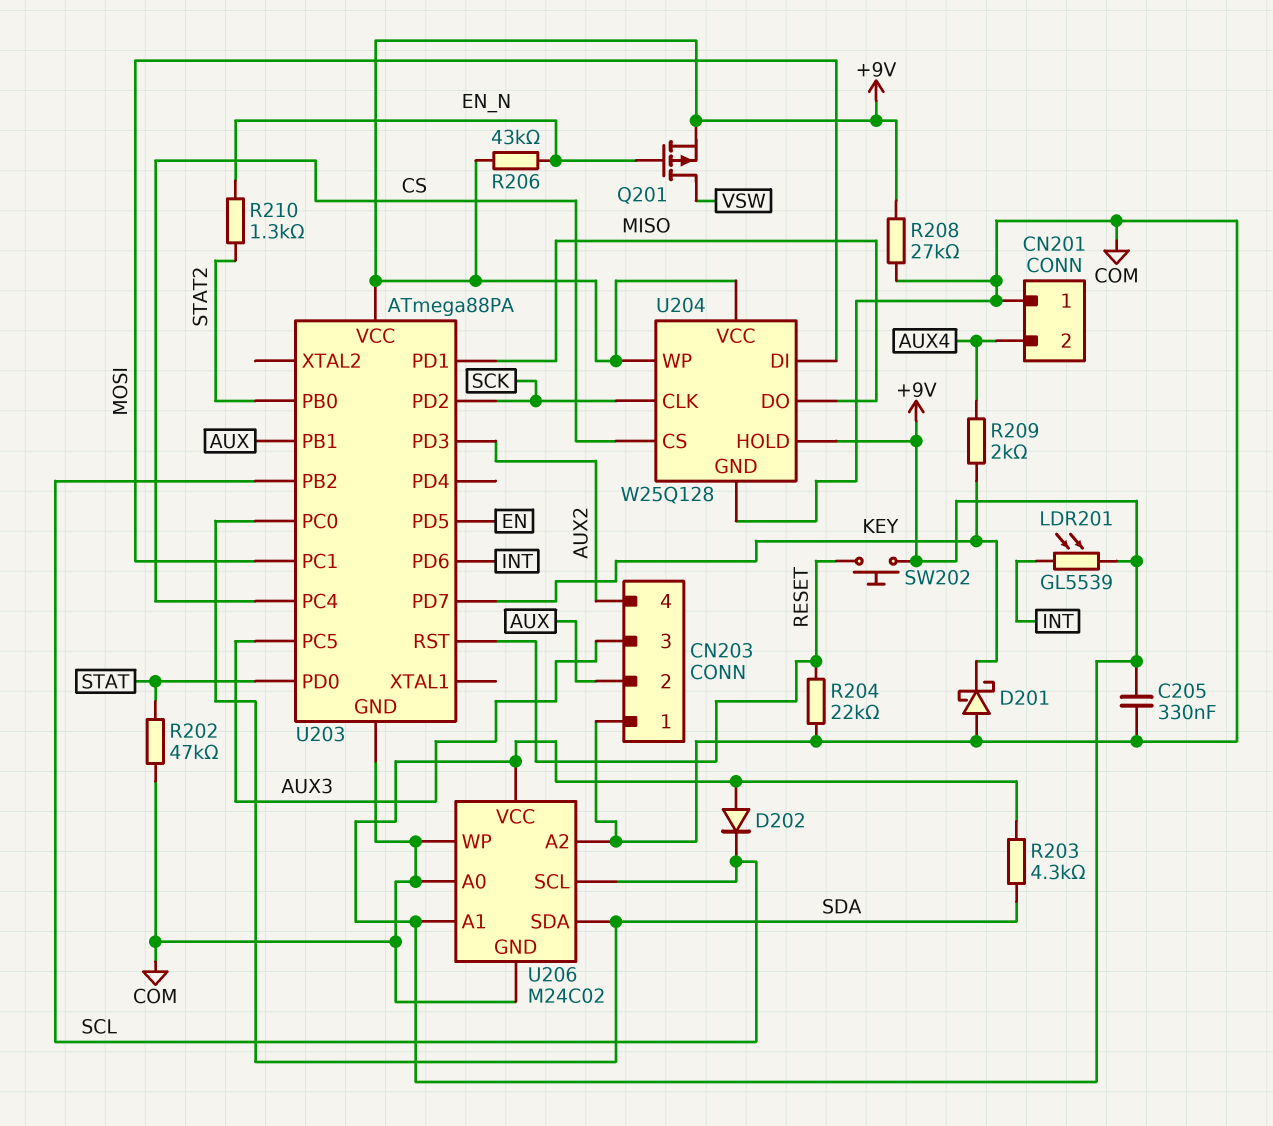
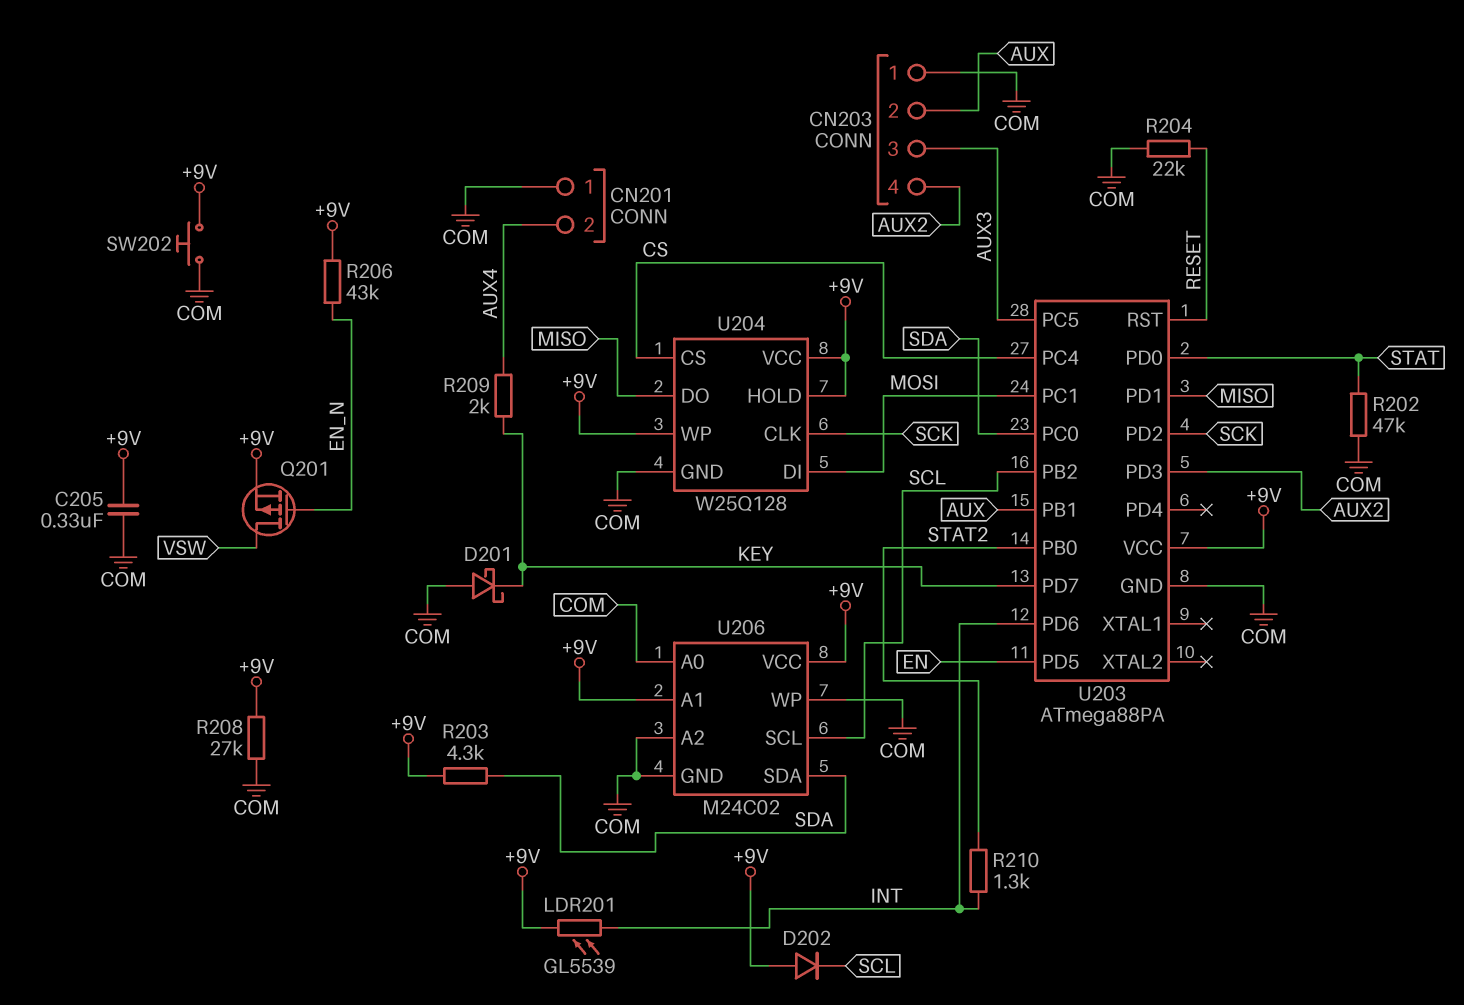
R210: 1.3k (EN_N, STAT2) -> 1.3k (INT, STAT2)
SW202: button (+9V, RESET) -> button (+9V, COM)

